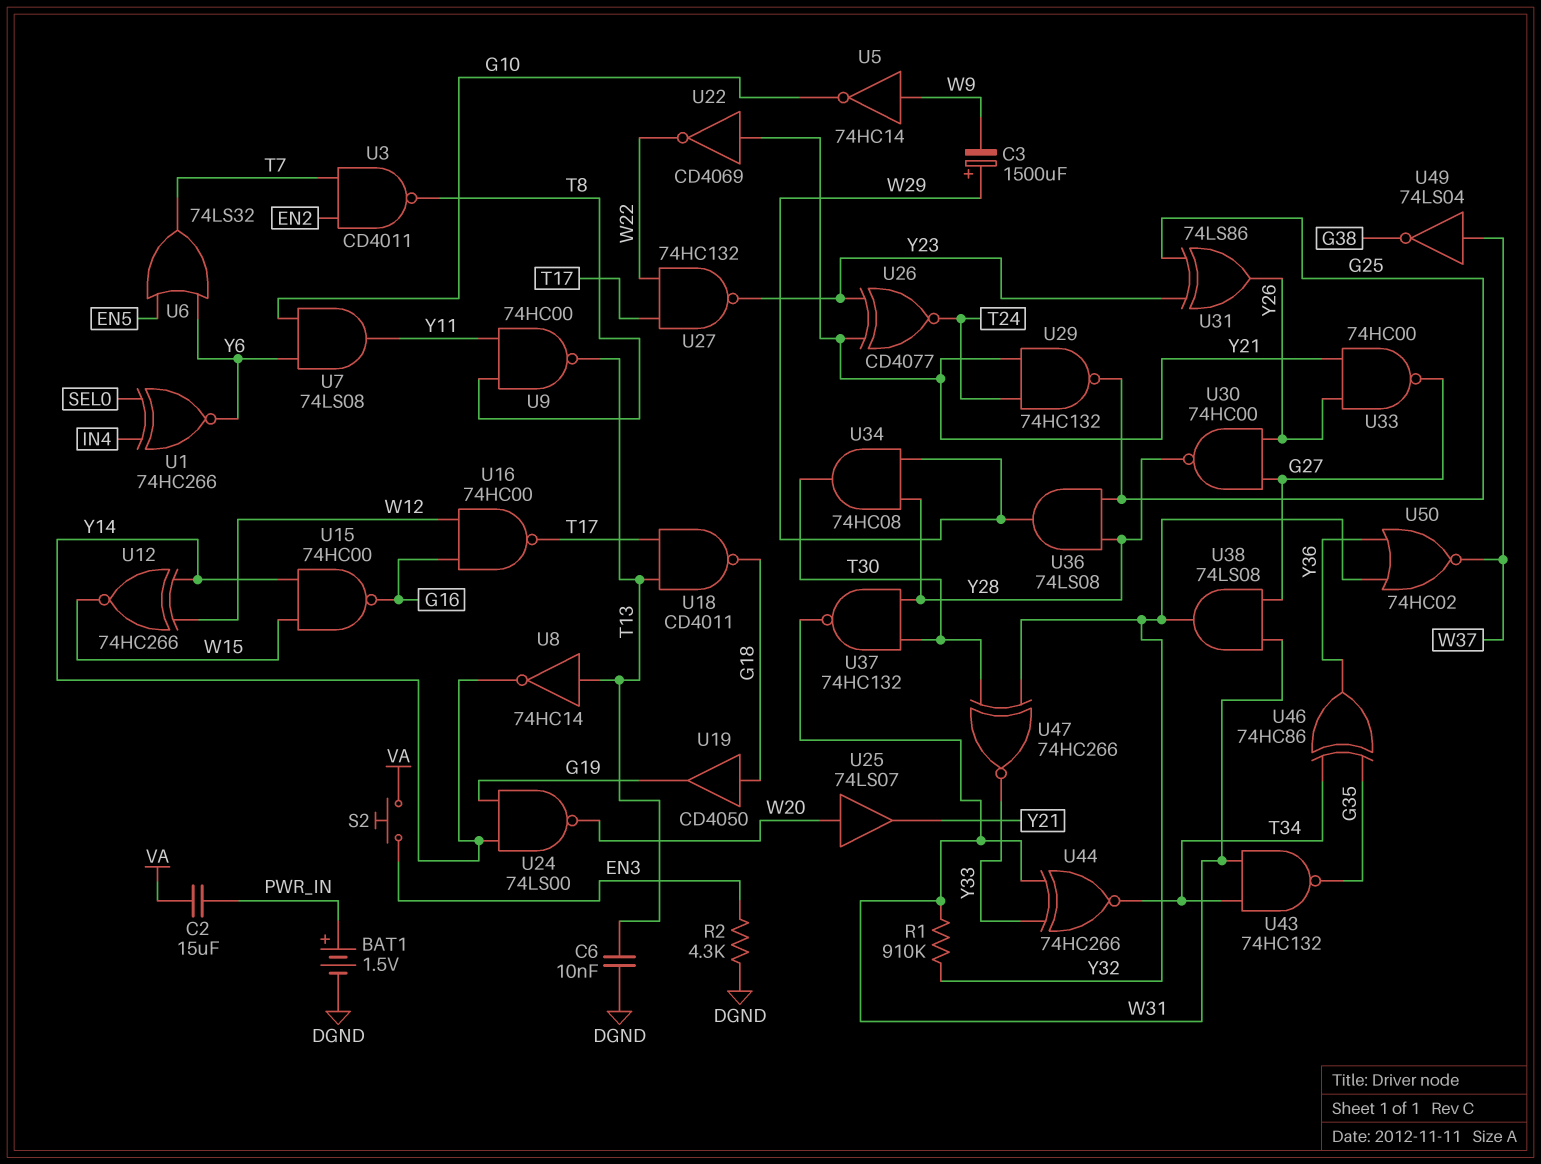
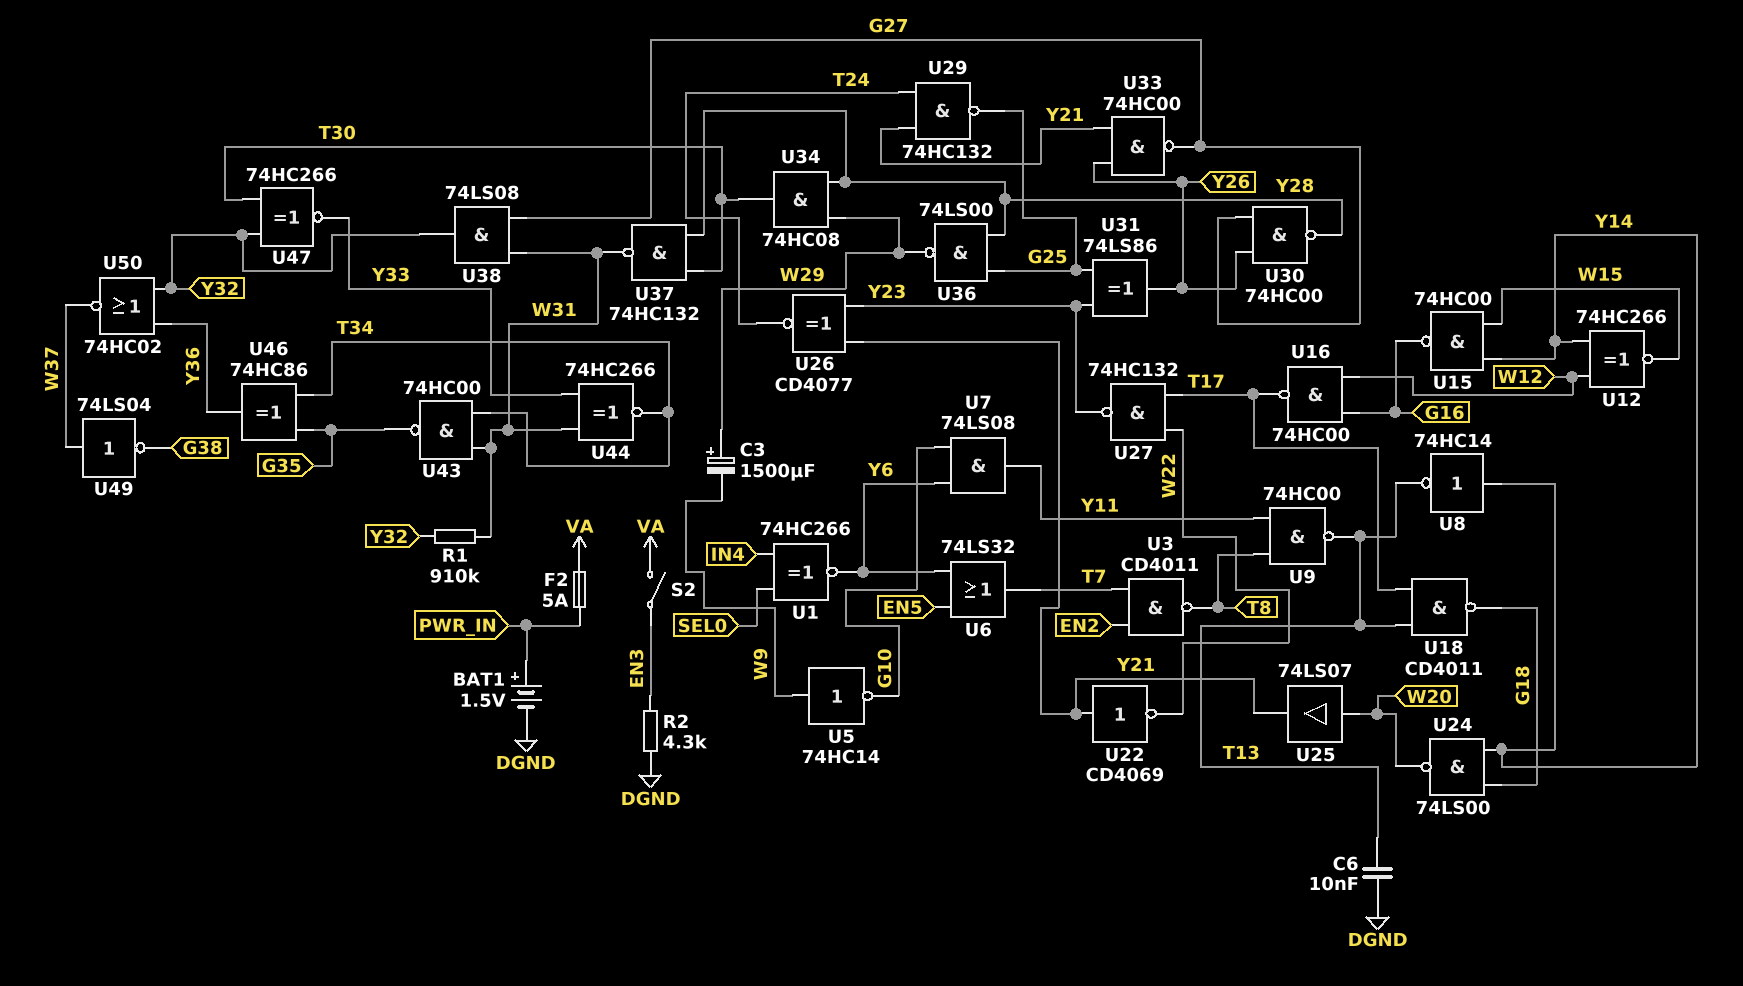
C2: 15uF (PWR_IN, VA) -> none
F2: none -> 5A (PWR_IN, VA)
S2: button (EN3, VA) -> switch (EN3, VA)
U8: NOT 74HC14 (in T13, out Y14) -> NOT 74HC14 (in Y14, out T13)
U19: buffer CD4050 (in G18, out G19) -> none
U24: NAND 74LS00 (in G19, in Y14, out W20) -> NAND 74LS00 (in G18, in Y14, out W20)
U36: AND 74LS08 (in G25, in Y28, out W29) -> NAND 74LS00 (in G25, in Y28, out W29)
U43: NAND 74HC132 (in T34, in W31, out G35) -> NAND 74HC00 (in T34, in W31, out G35)

